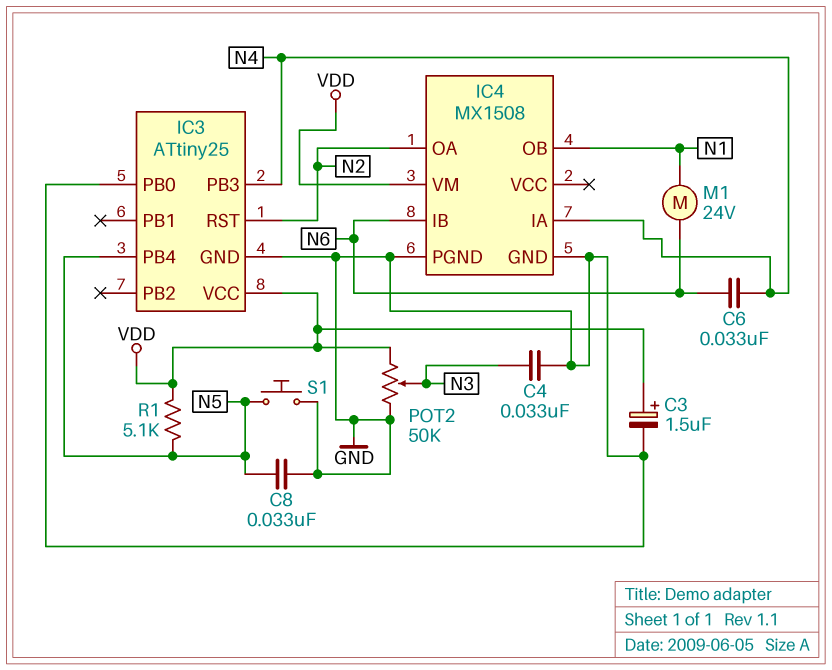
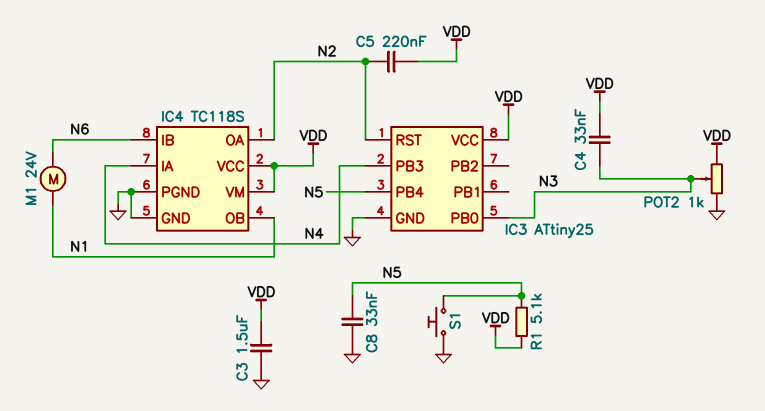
C3: 1.5uF (plus VDD, minus GND) -> 1.5uF (GND, VDD)
C4: 33nF (GND, N3) -> 33nF (N3, VDD)
C5: none -> 220nF (N2, VDD)
C6: 33nF (N4, N6) -> none
IC3 pin PB0: GND -> N3
IC4: MX1508 -> TC118S
IC4 pin VCC: none -> VDD
POT2: 50k (GND, VDD, wiper N3) -> 1k (GND, VDD, wiper N3)

